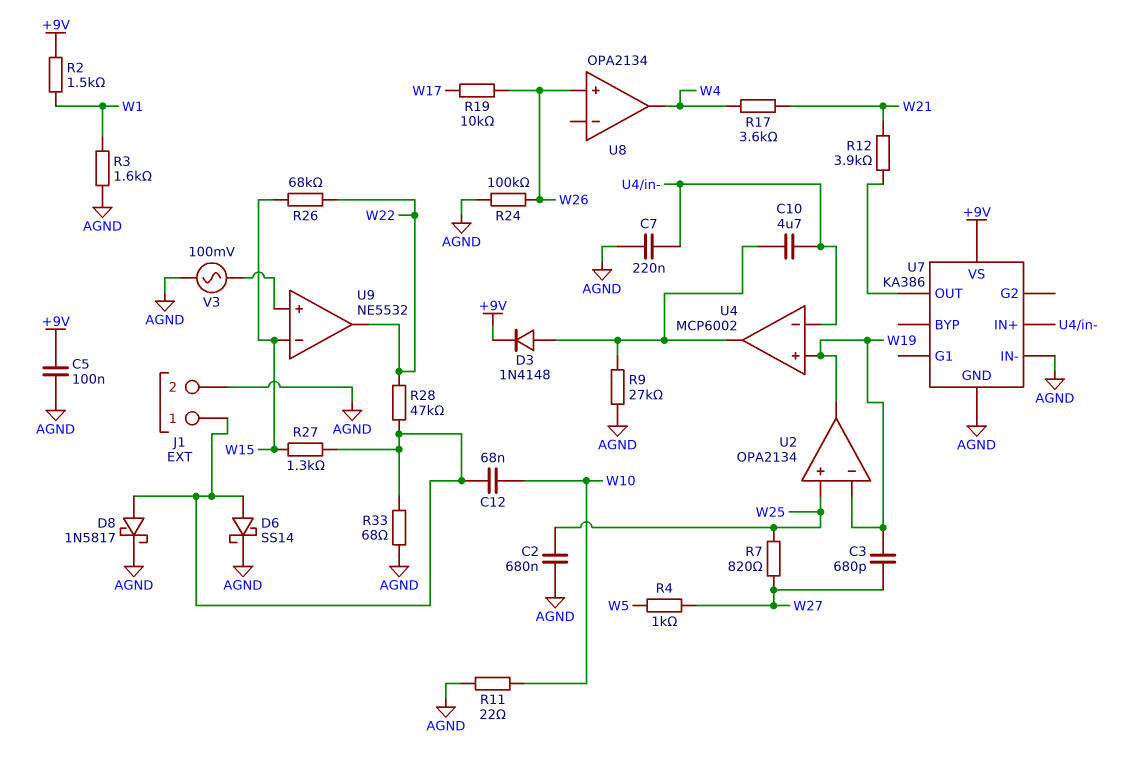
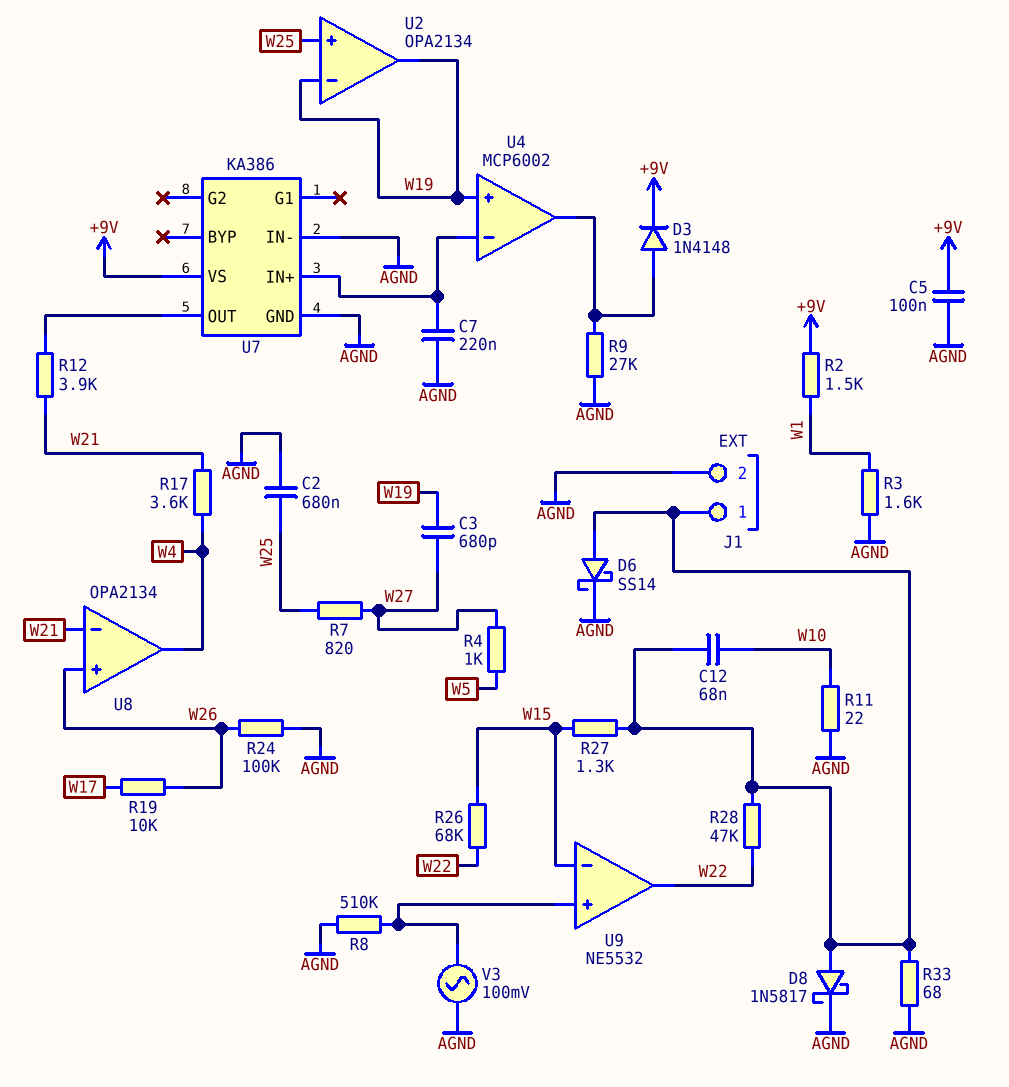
C10: 4.7uF (U4/in-, U4/out) -> none
R8: none -> 510k (AGND, U9/in+)
U8 pin in-: none -> W21

